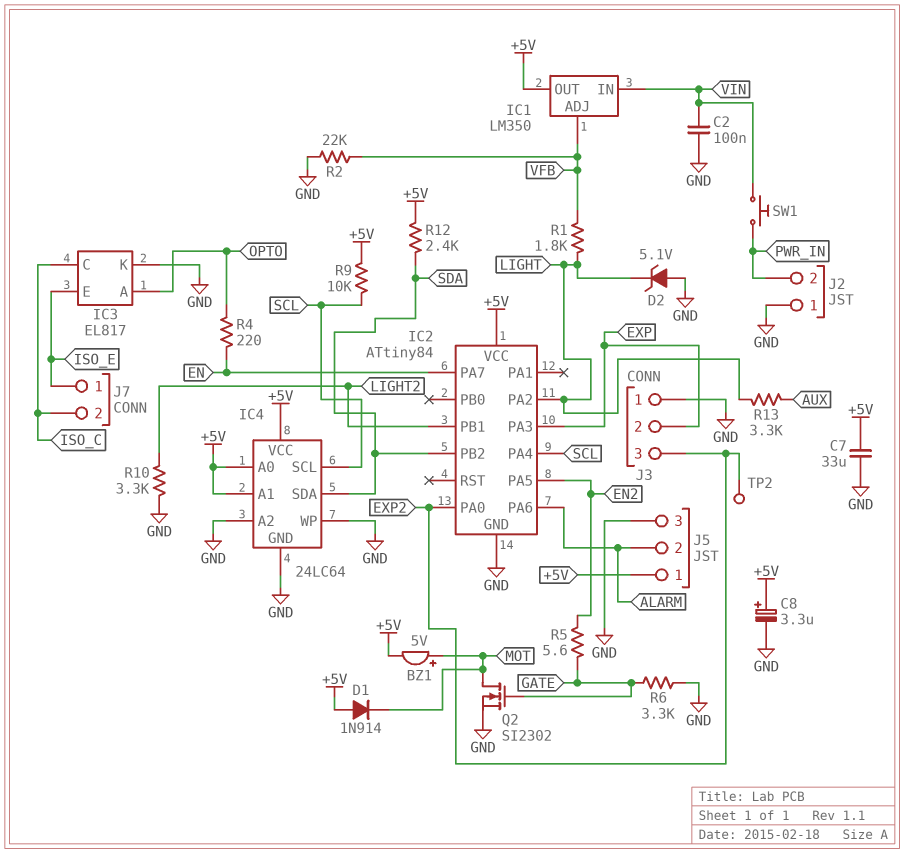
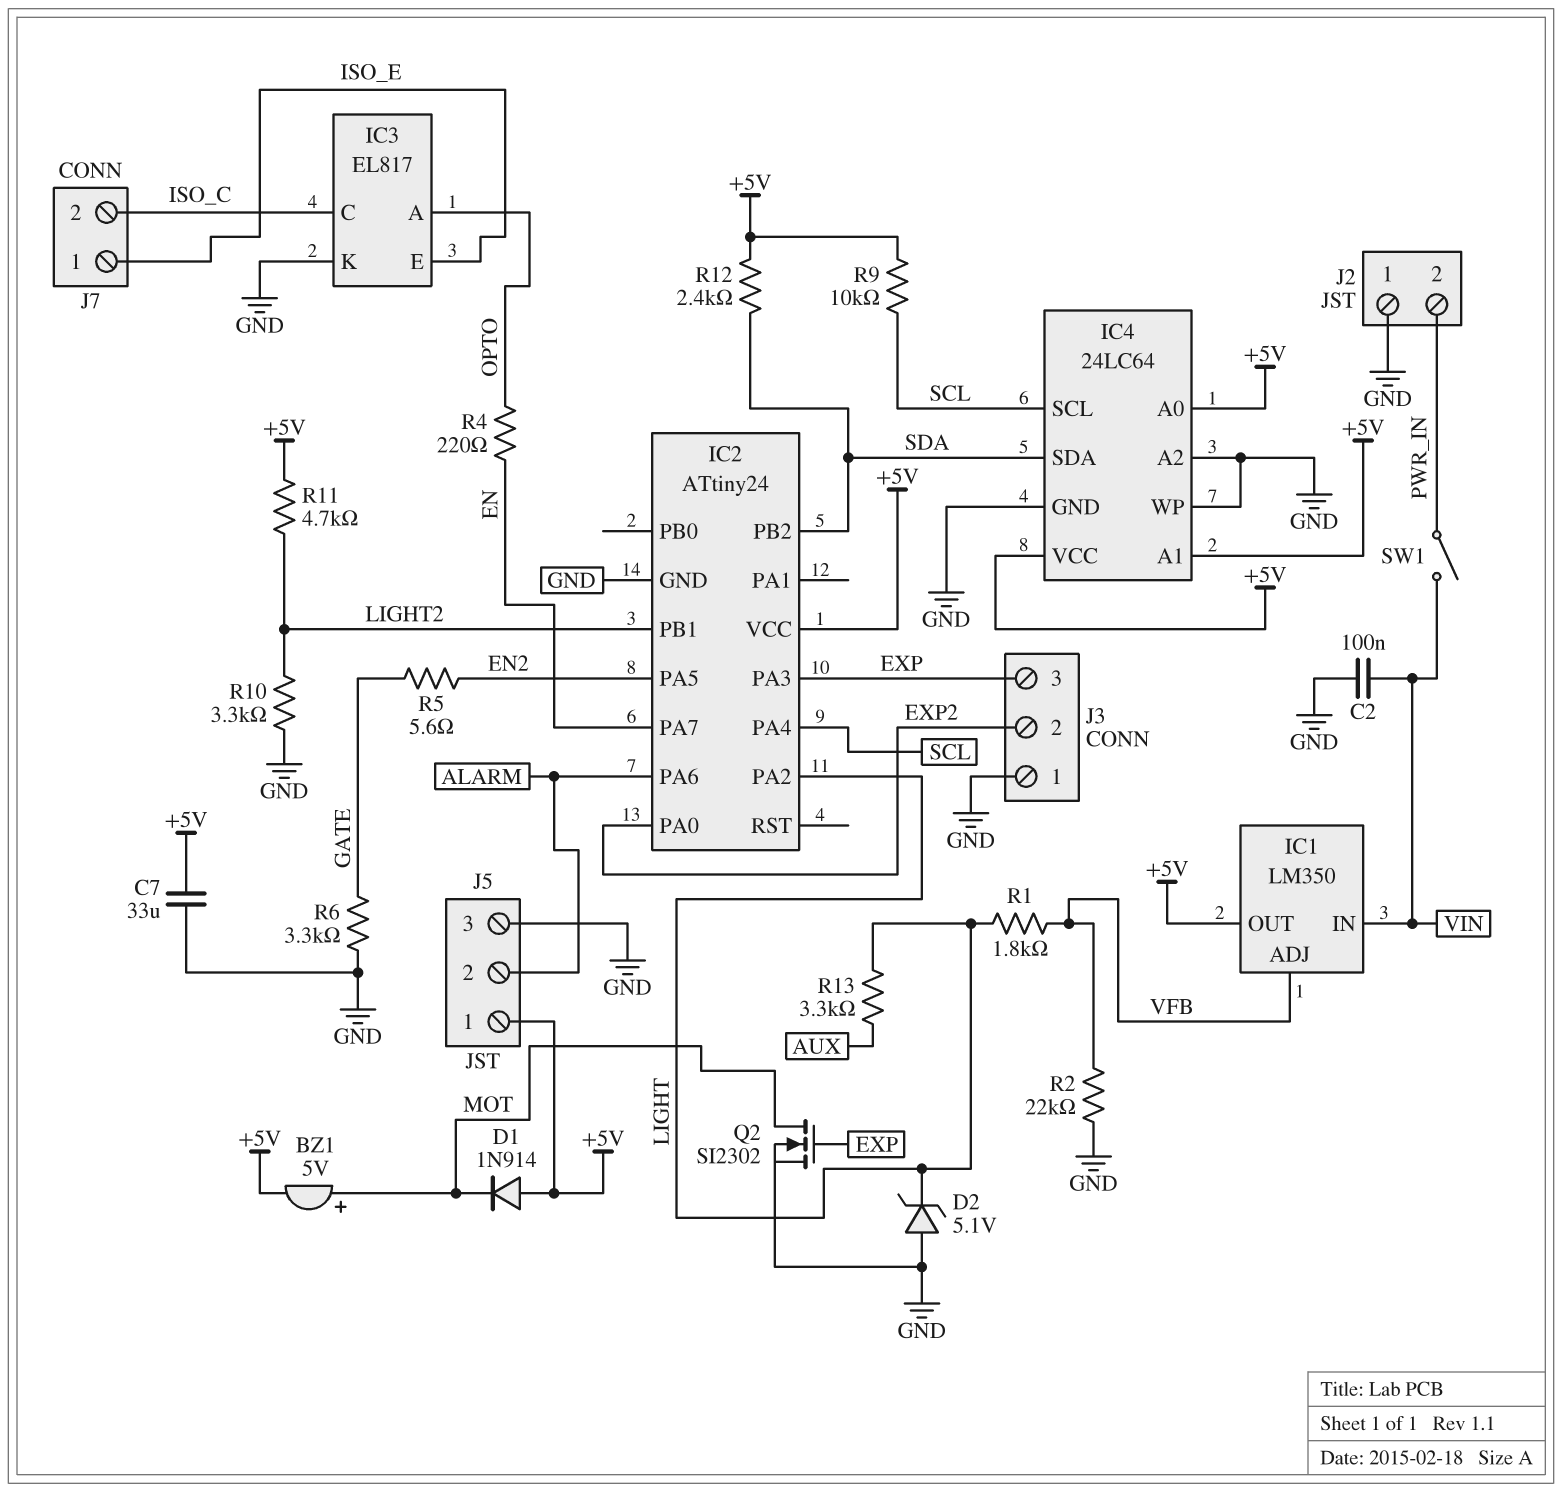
C8: 3.3uF (plus +5V, minus GND) -> none
IC2: ATtiny84 -> ATtiny24
J3 pin 2: EXP -> EXP2
J3 pin 3: EXP2 -> EXP
Q2: NMOS SI2302 (G GATE, D MOT, S GND) -> NMOS SI2302 (G EXP, D MOT, S GND)
R11: none -> 4.7k (+5V, LIGHT2)
SW1: button (PWR_IN, VIN) -> switch (PWR_IN, VIN)
TP2: test point (EXP2) -> none

